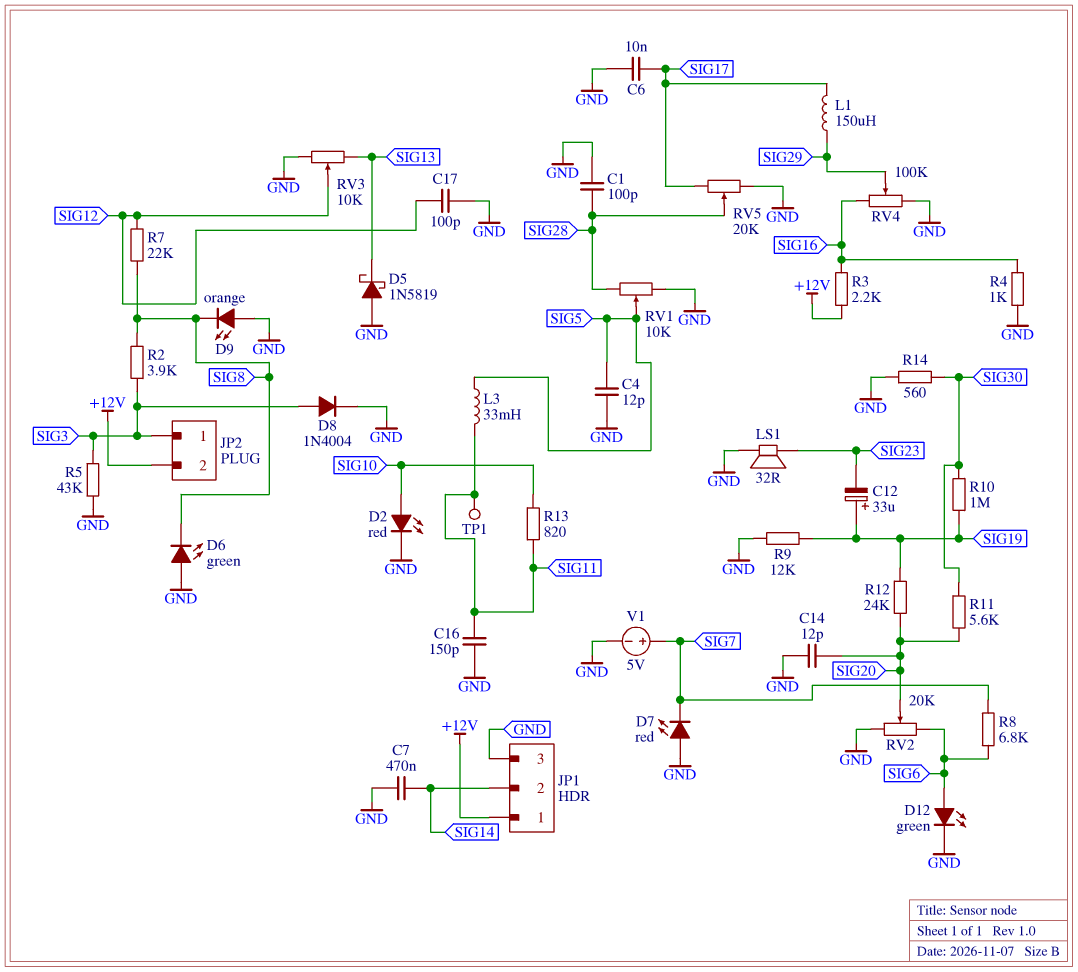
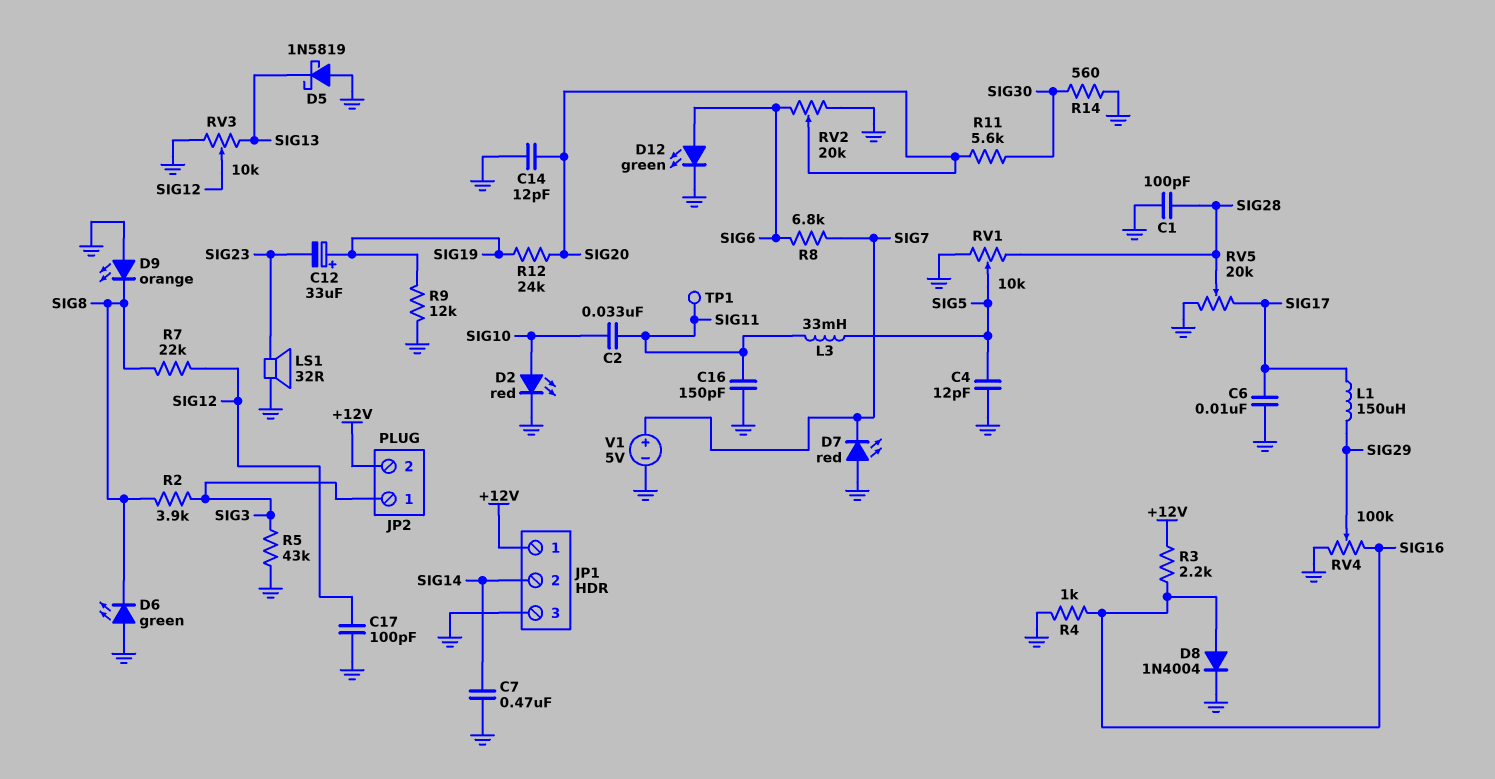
C2: none -> 33nF (SIG10, SIG11)
D8: diode 1N4004 (A SIG3, K GND) -> diode 1N4004 (A SIG16, K GND)
R10: 1M (SIG19, SIG30) -> none
R13: 820 (SIG10, SIG11) -> none

